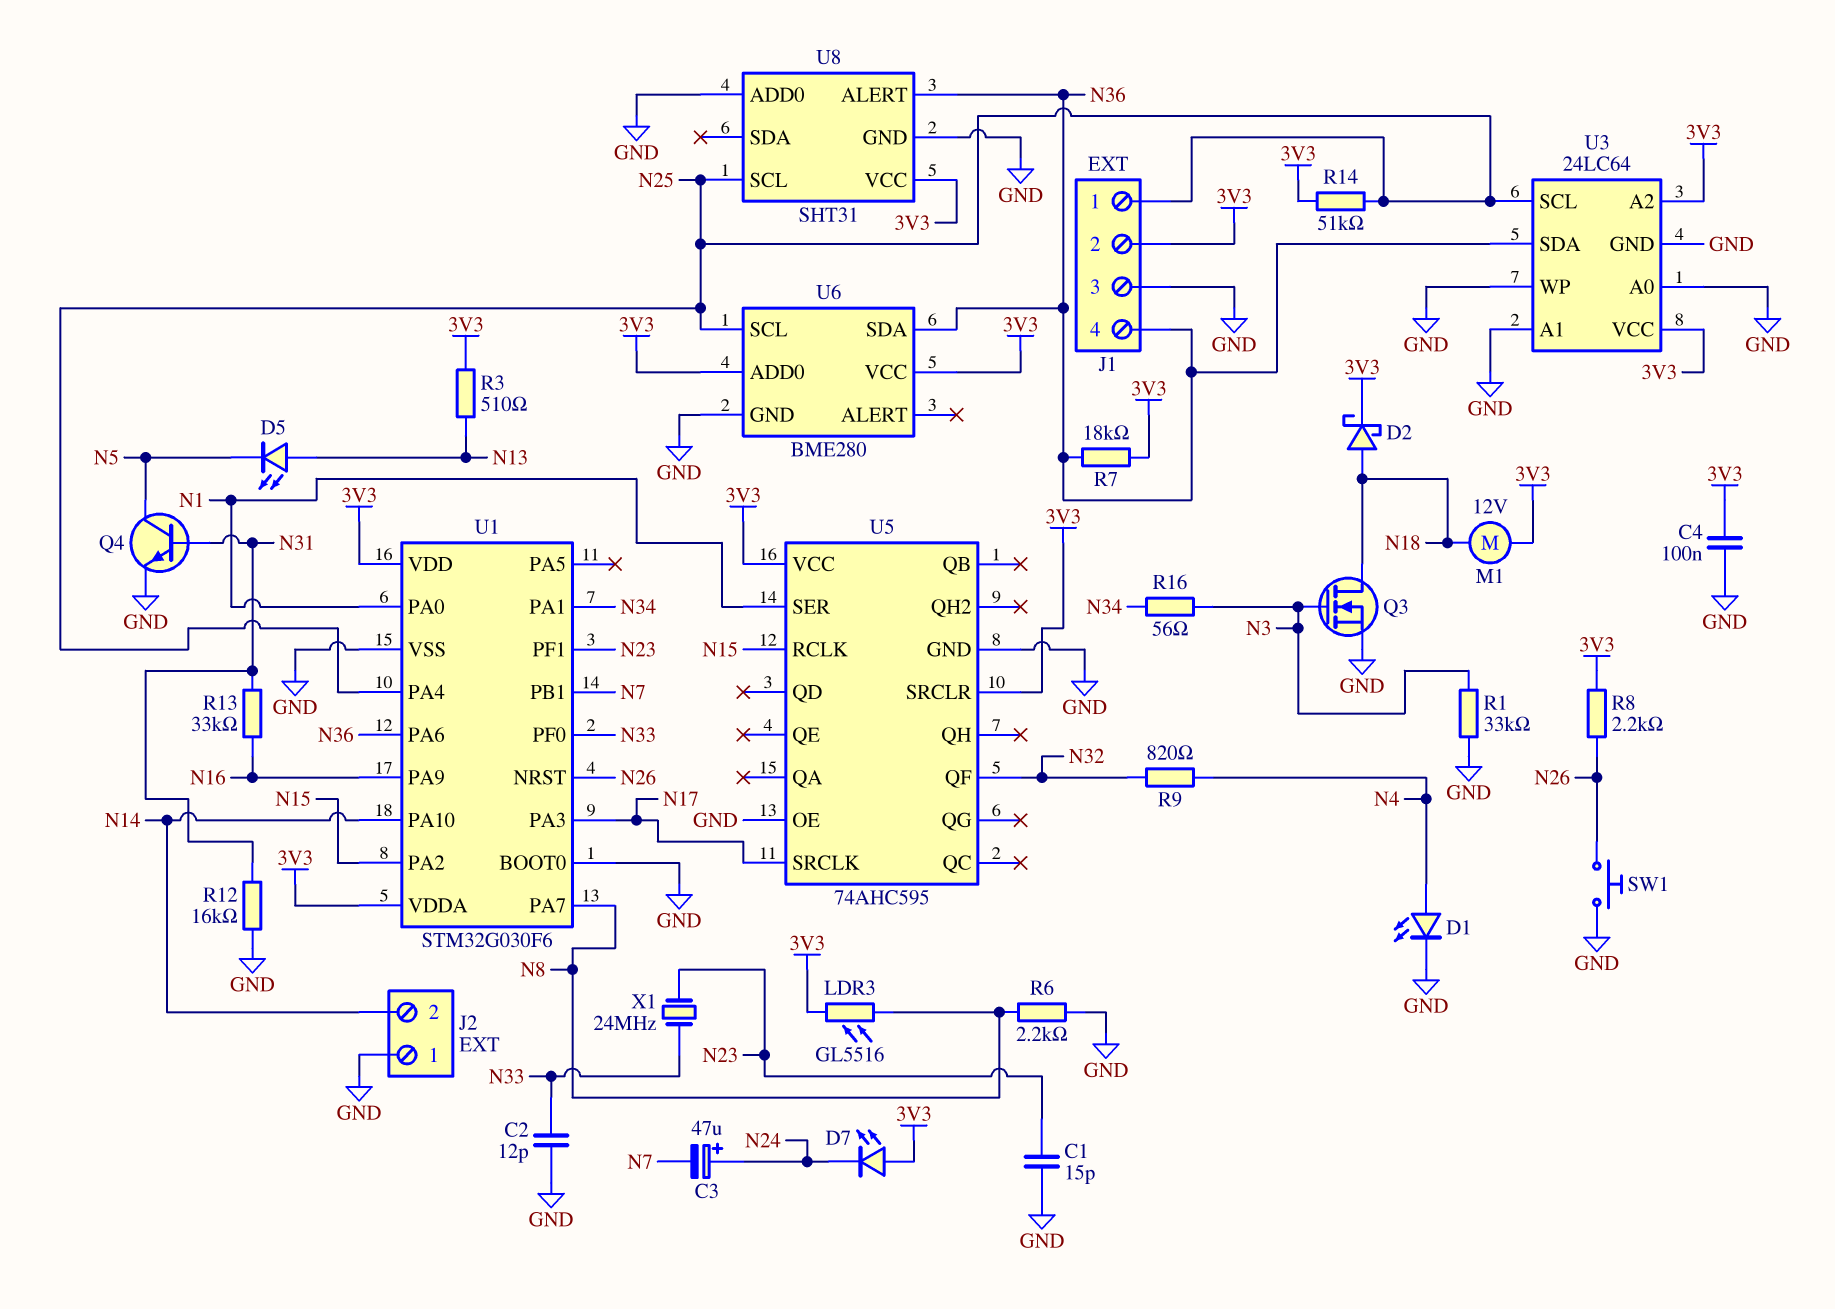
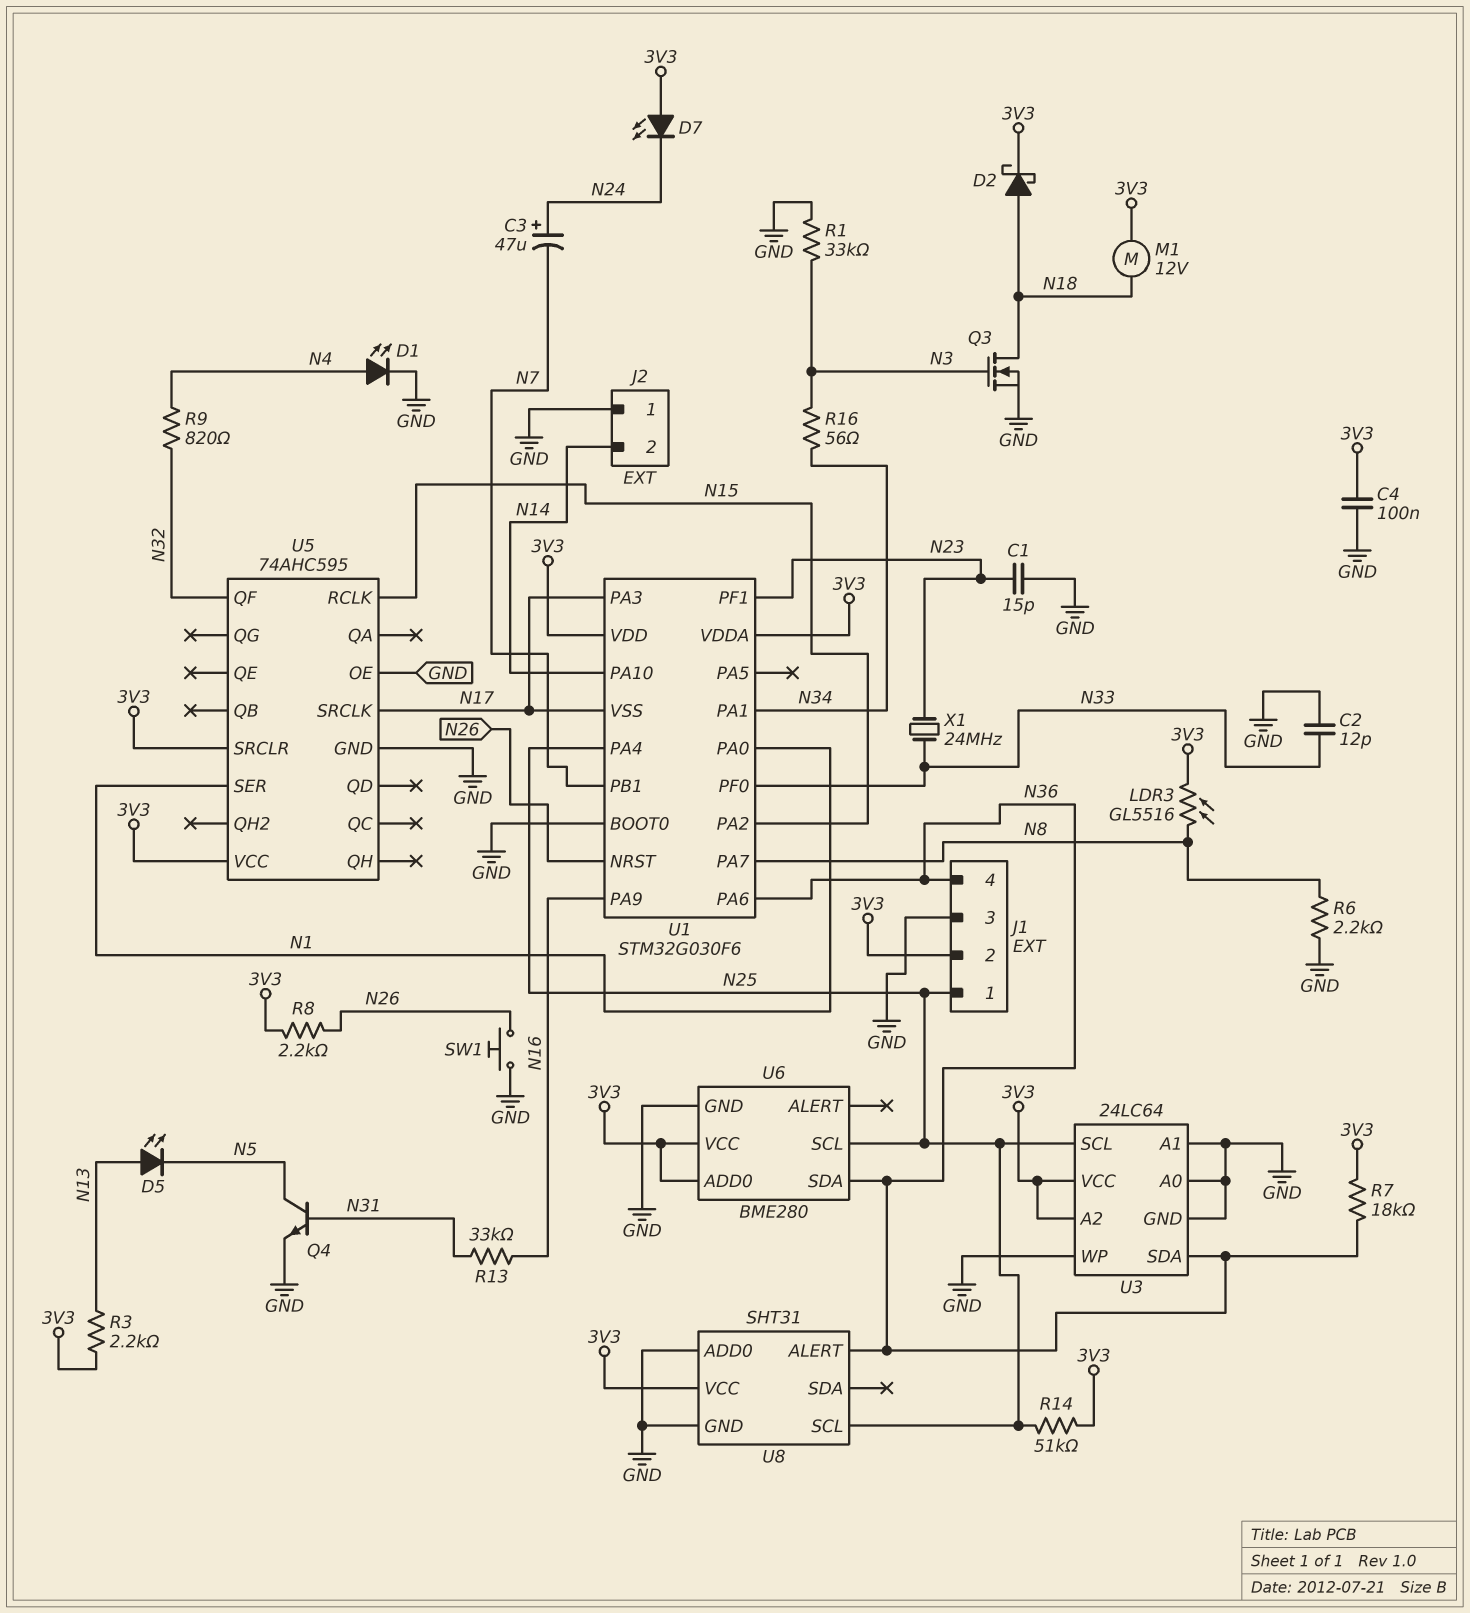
R3: 510 (3V3, N13) -> 2.2k (3V3, N13)
R12: 16k (GND, N31) -> none
U1 pin VSS: GND -> N17

